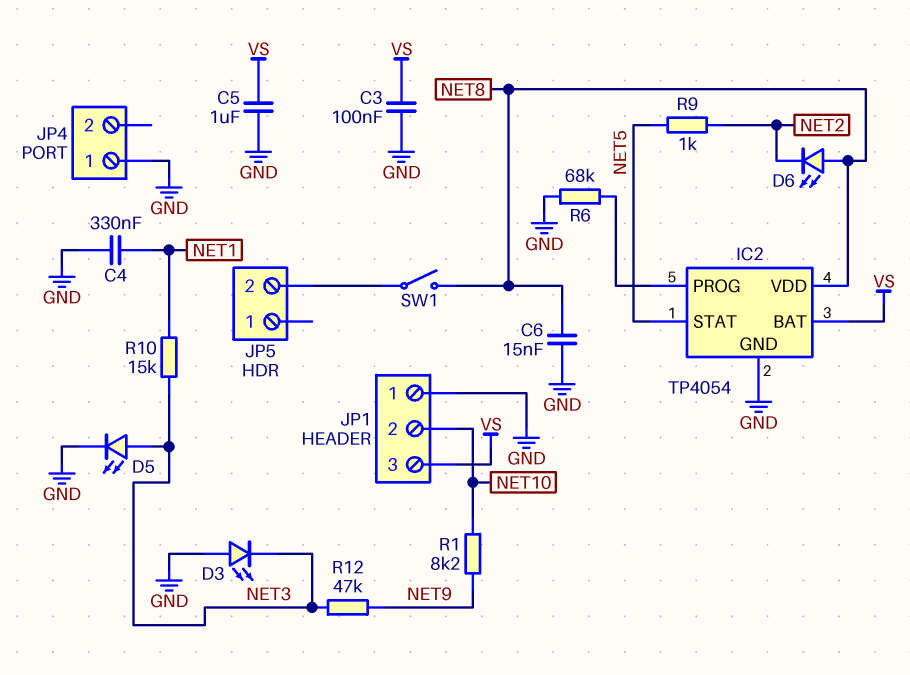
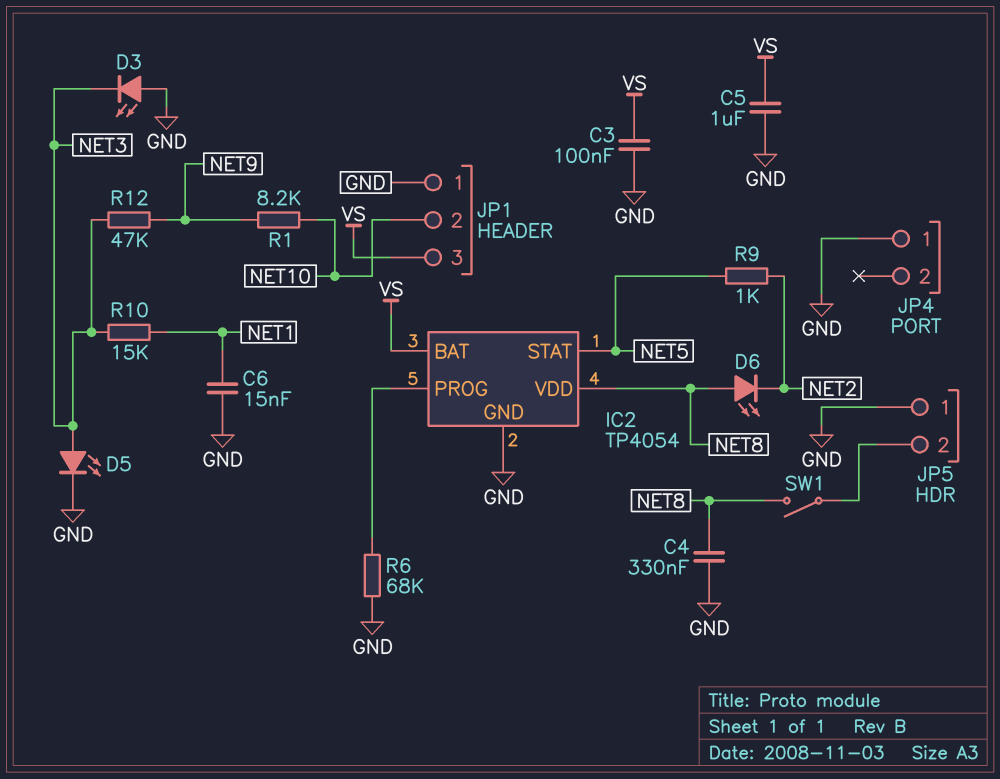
C4: 330nF (GND, NET1) -> 330nF (GND, NET8)
C6: 15nF (GND, NET8) -> 15nF (GND, NET1)
JP5 pin 1: none -> GND

